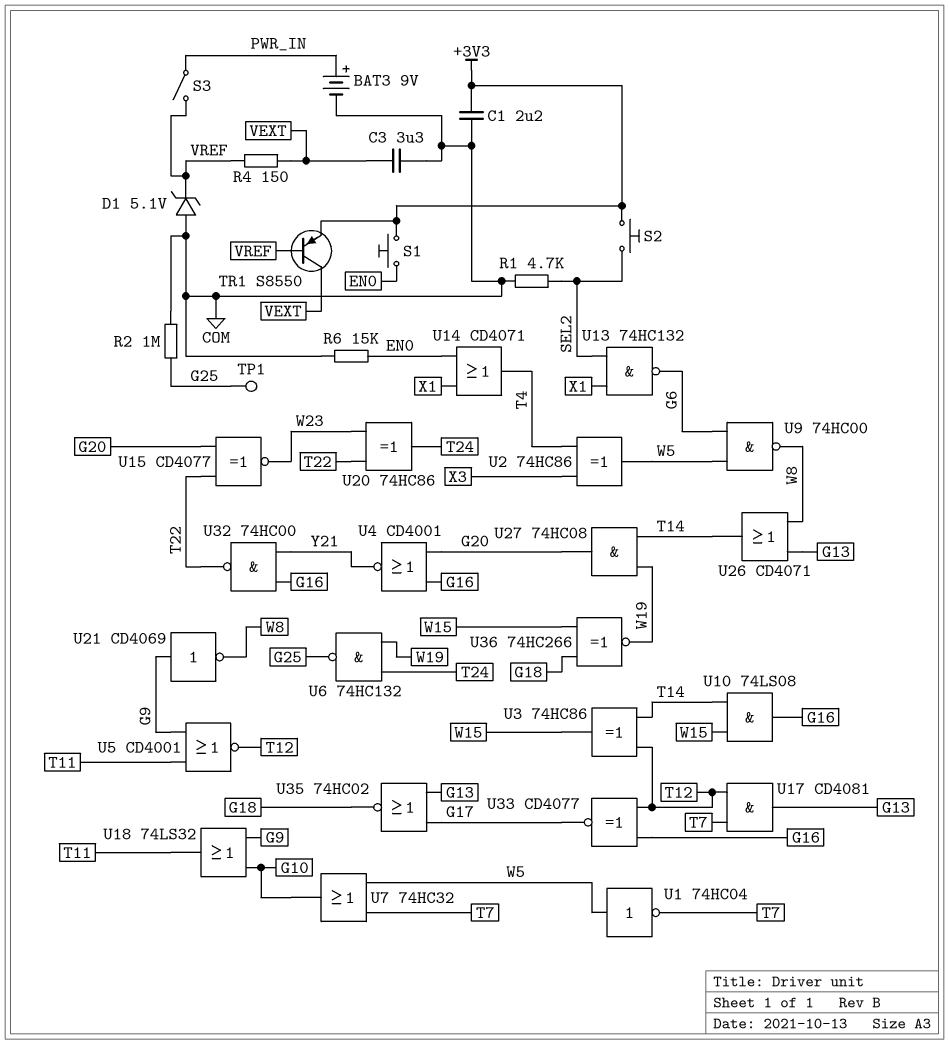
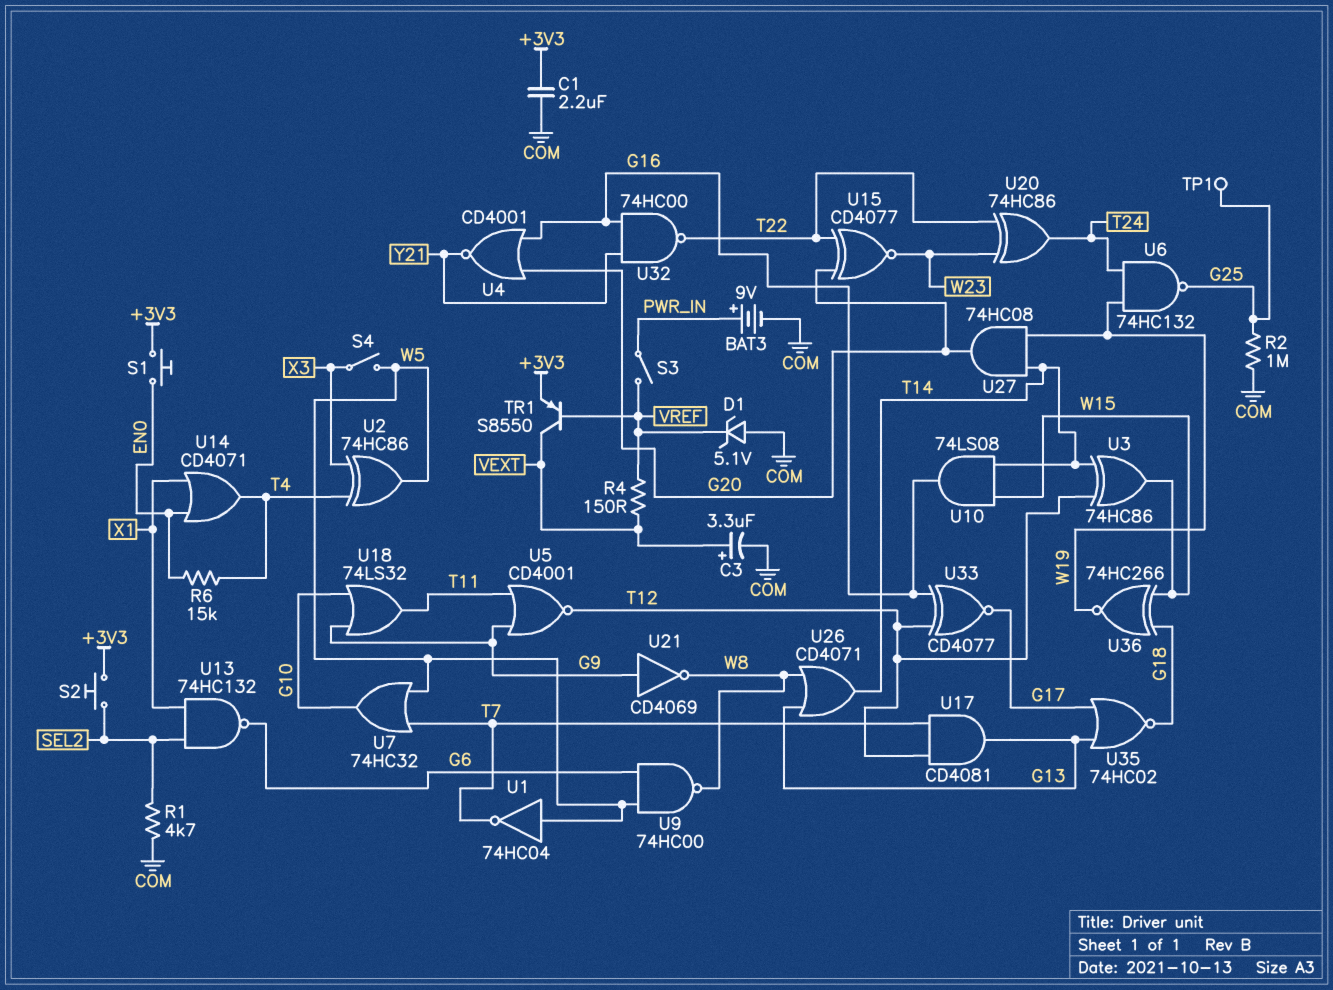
C3: 3.3uF (COM, VEXT) -> 3.3uF (plus VEXT, minus COM)
R6: 15k (COM, EN0) -> 15k (EN0, T4)
S4: none -> switch (W5, X3)

